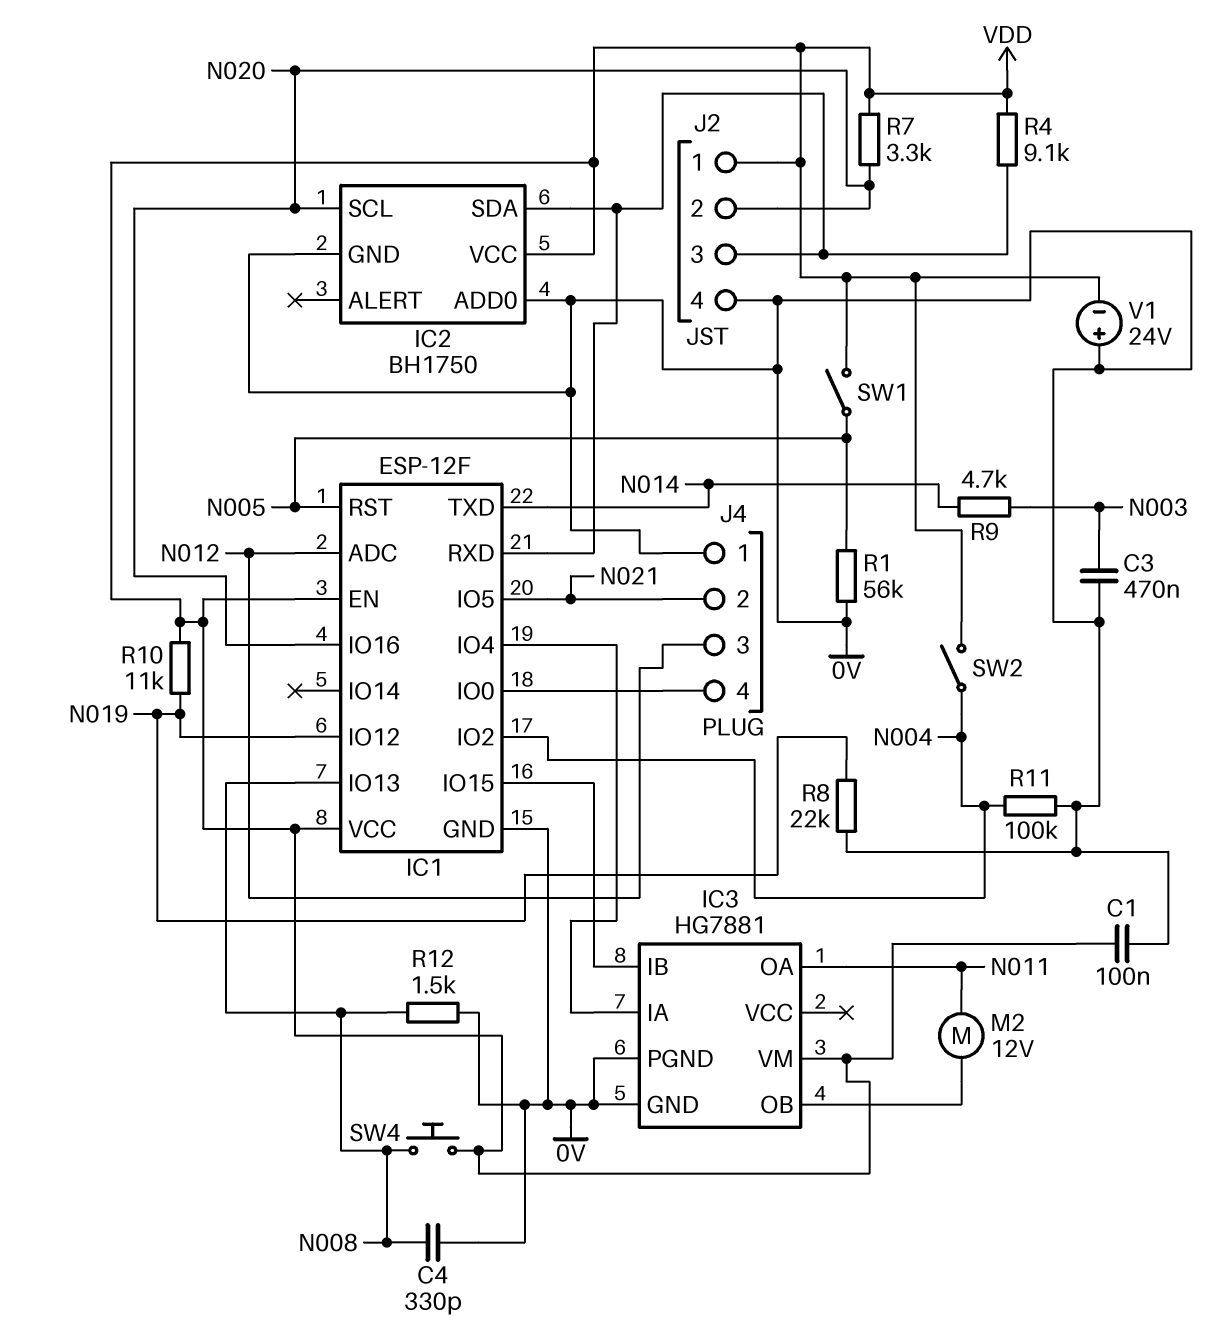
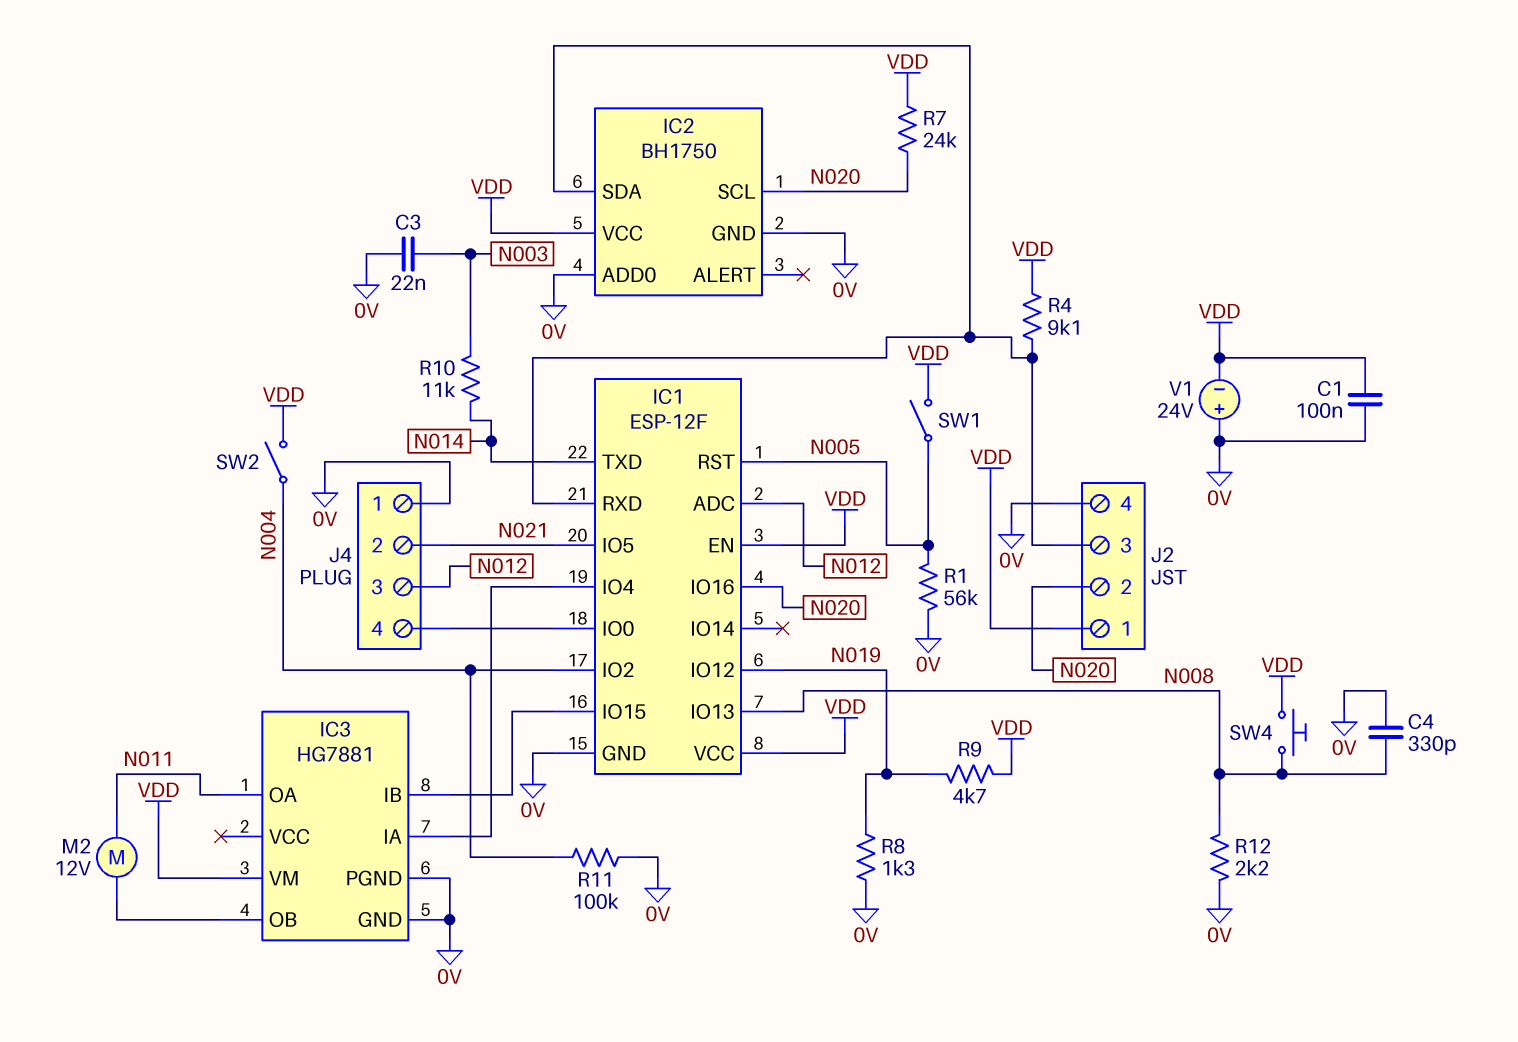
C3: 470nF (0V, N003) -> 22nF (0V, N003)
R7: 3.3k (N020, VDD) -> 24k (N020, VDD)
R8: 22k (0V, N019) -> 1.3k (0V, N019)
R9: 4.7k (N003, N014) -> 4.7k (N019, VDD)
R10: 11k (N019, VDD) -> 11k (N003, N014)
R12: 1.5k (0V, N008) -> 2.2k (0V, N008)

